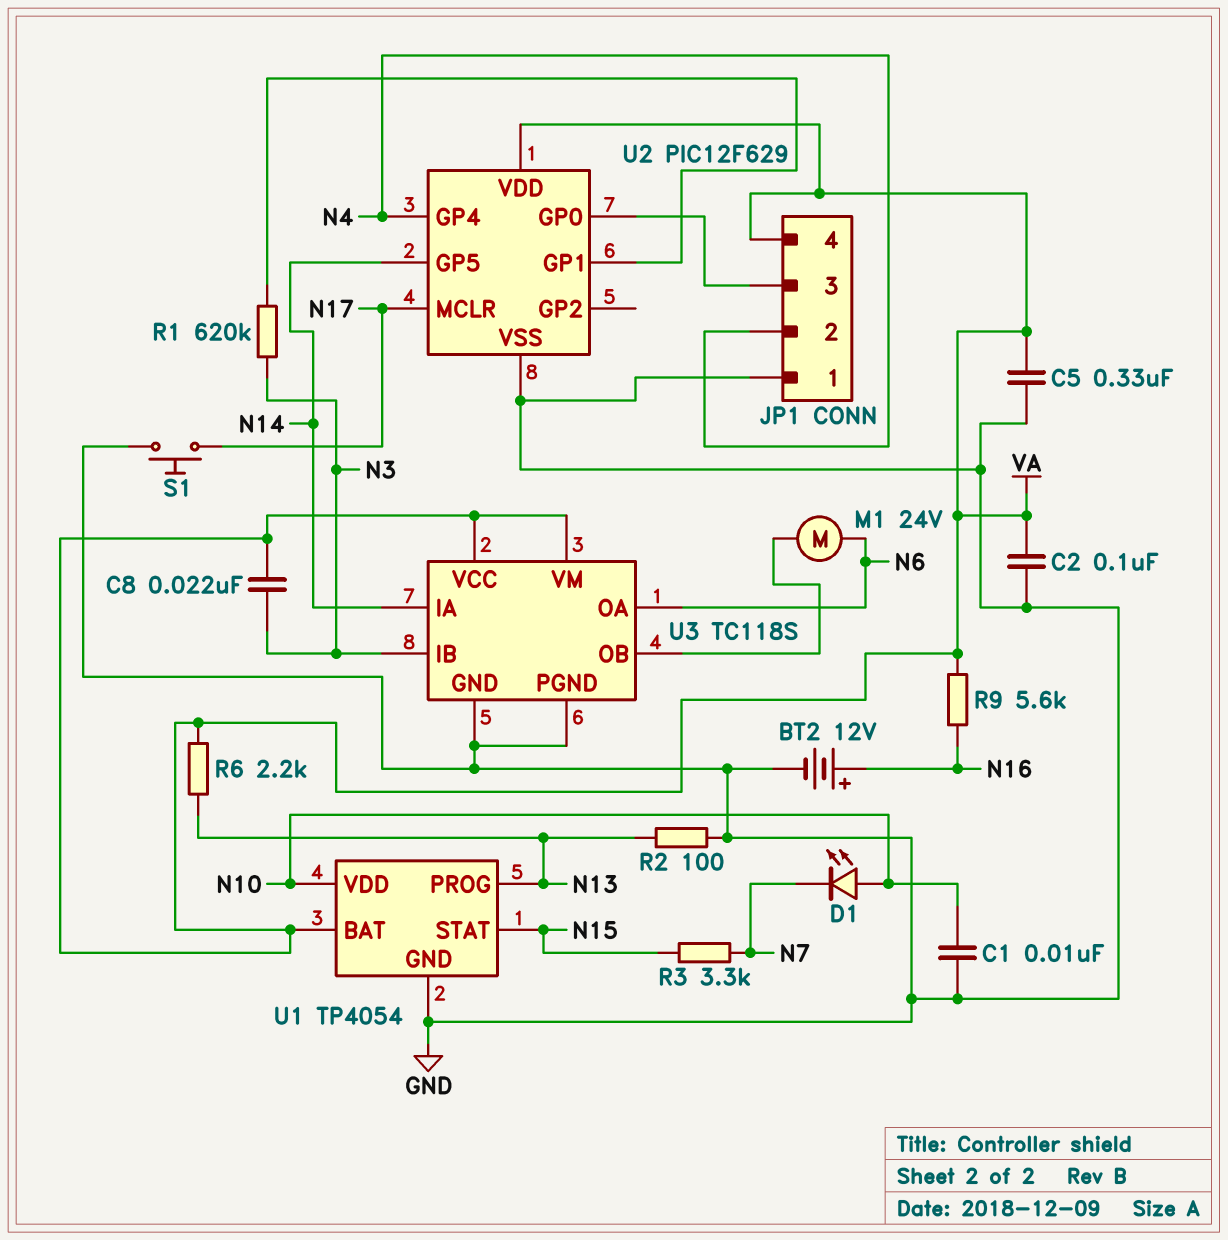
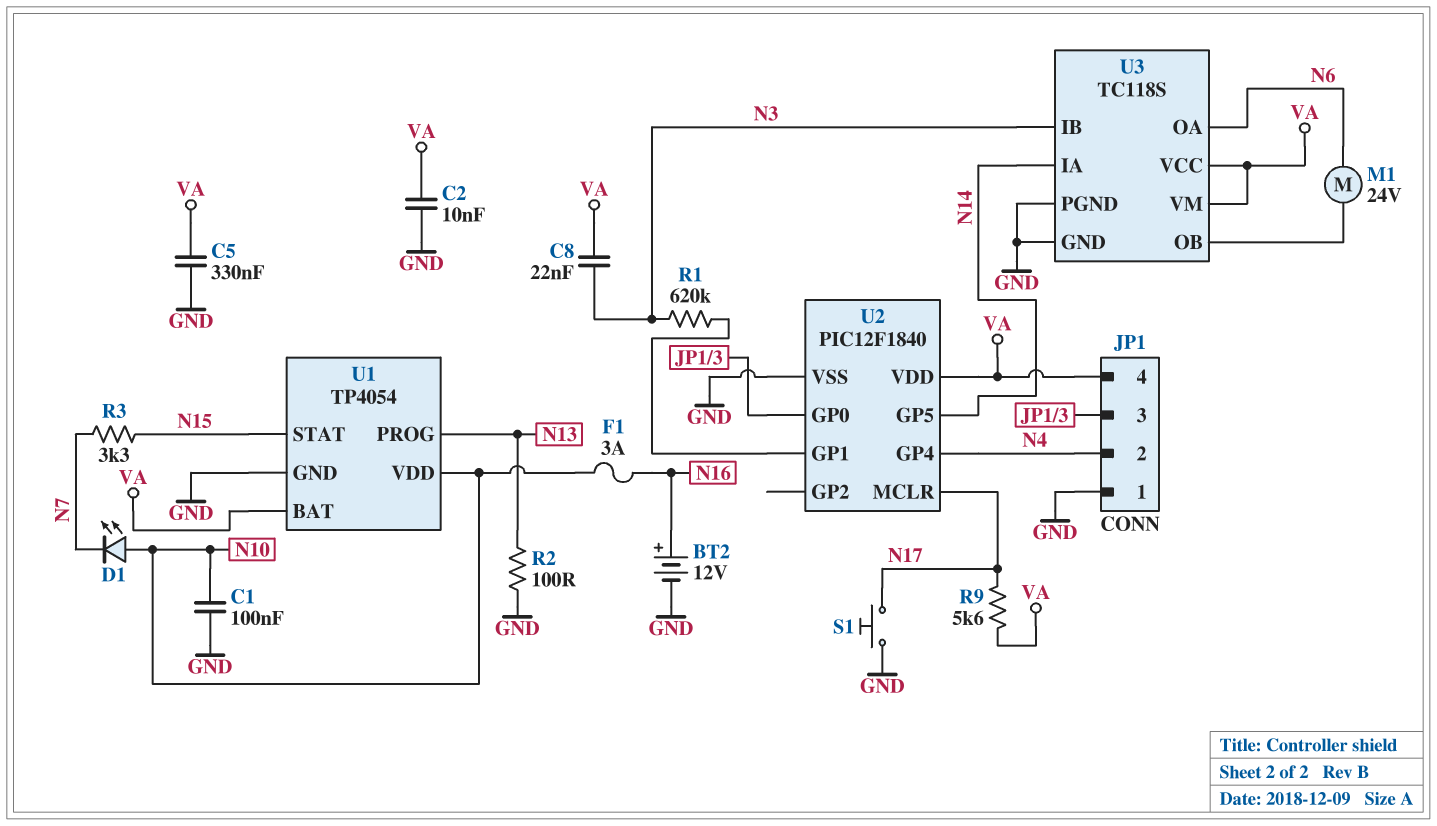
C1: 10nF (GND, N10) -> 100nF (GND, N10)
C2: 100nF (GND, VA) -> 10nF (GND, VA)
F1: none -> 3A (N10, N16)
R6: 2.2k (N13, VA) -> none
R9: 5.6k (N16, VA) -> 5.6k (N17, VA)
U2: PIC12F629 -> PIC12F1840

